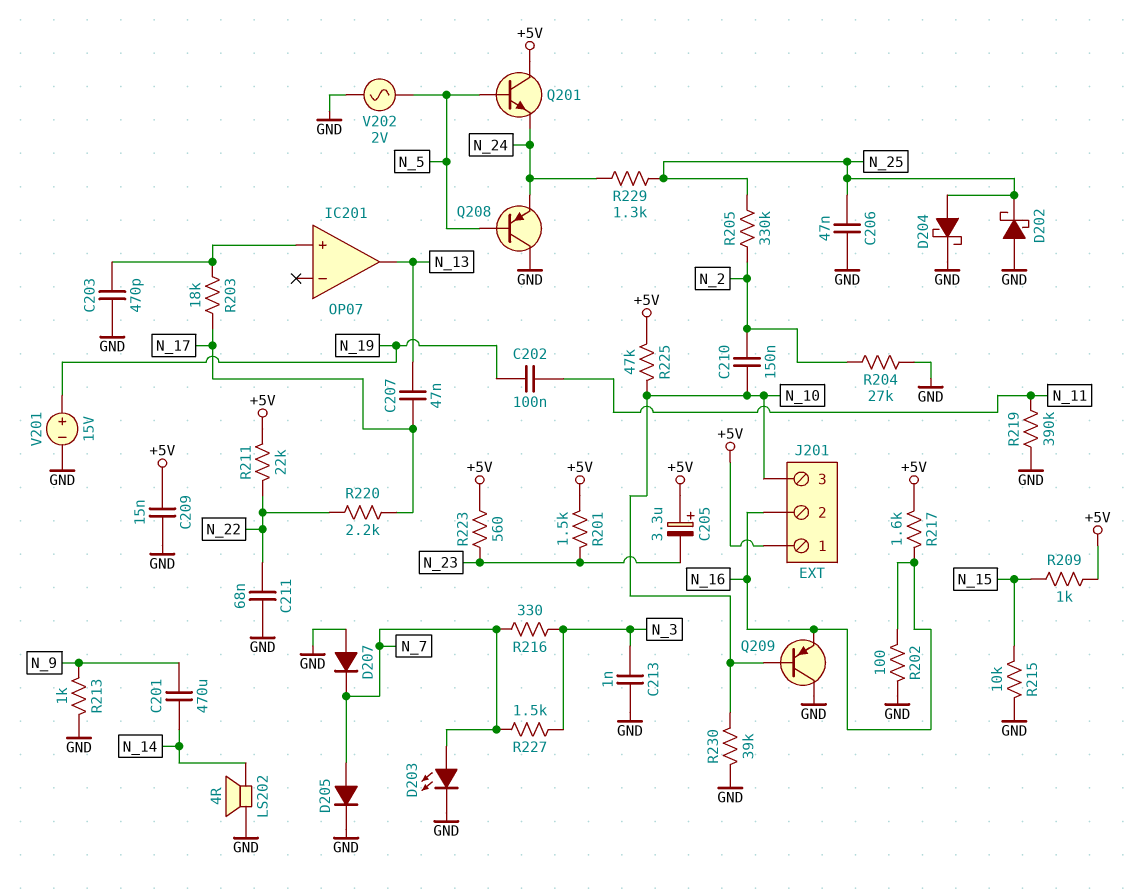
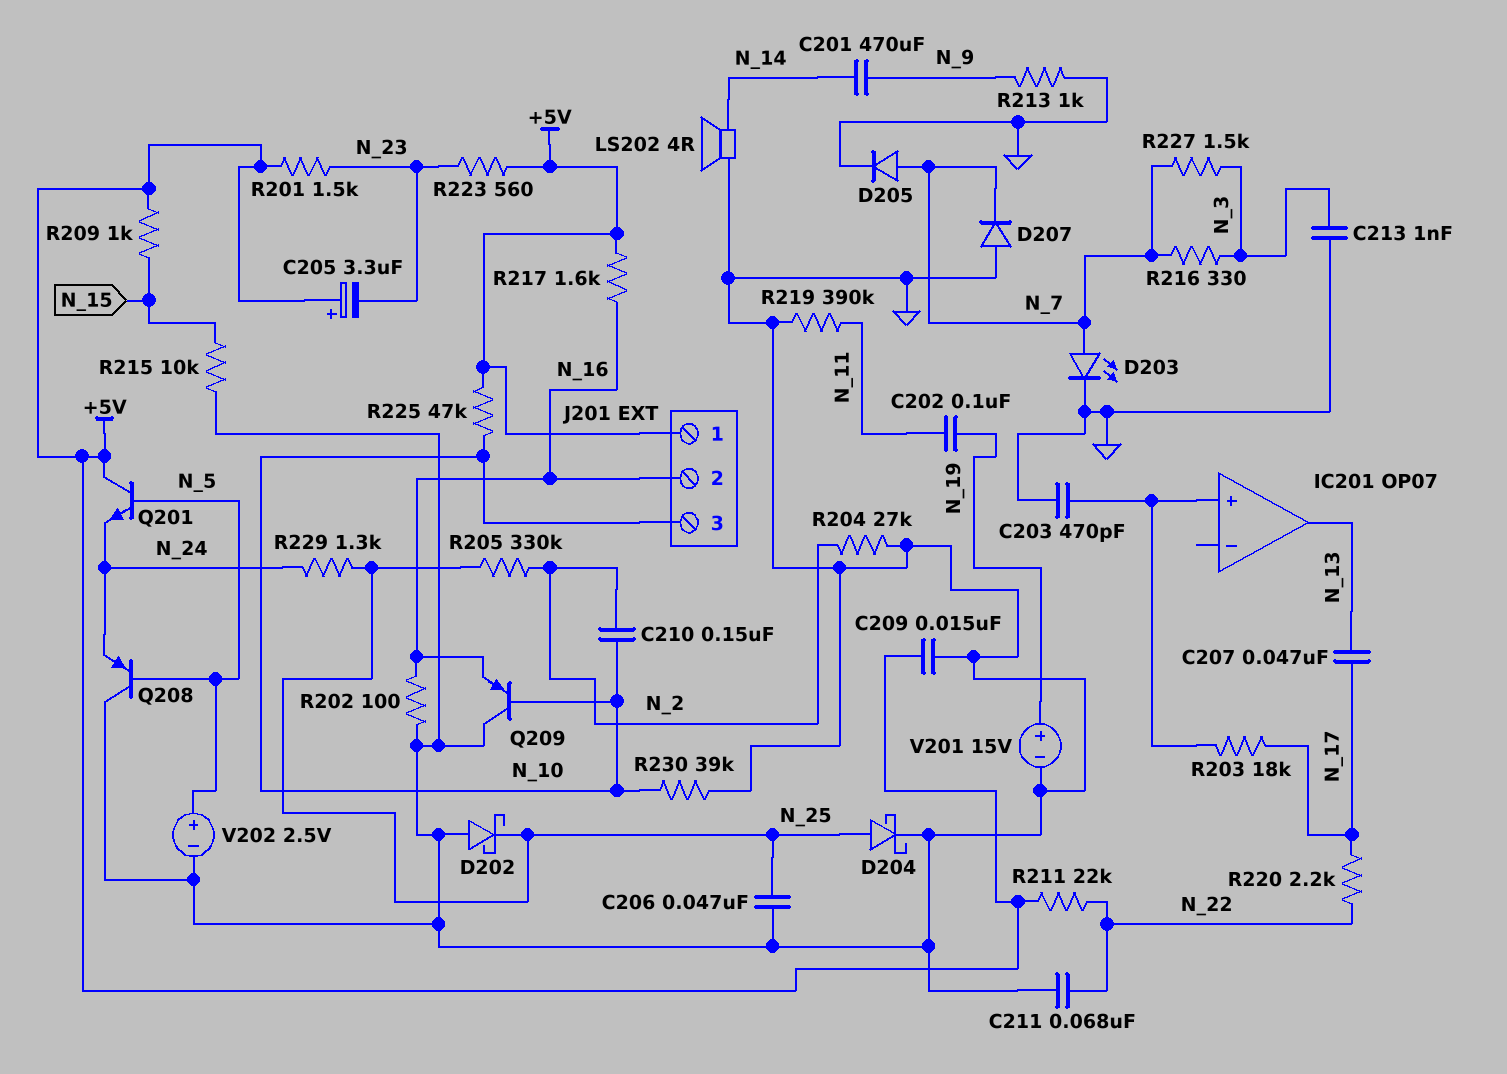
V202: AC 2V (GND, N_5) -> 2.5V (plus N_5, minus GND)

